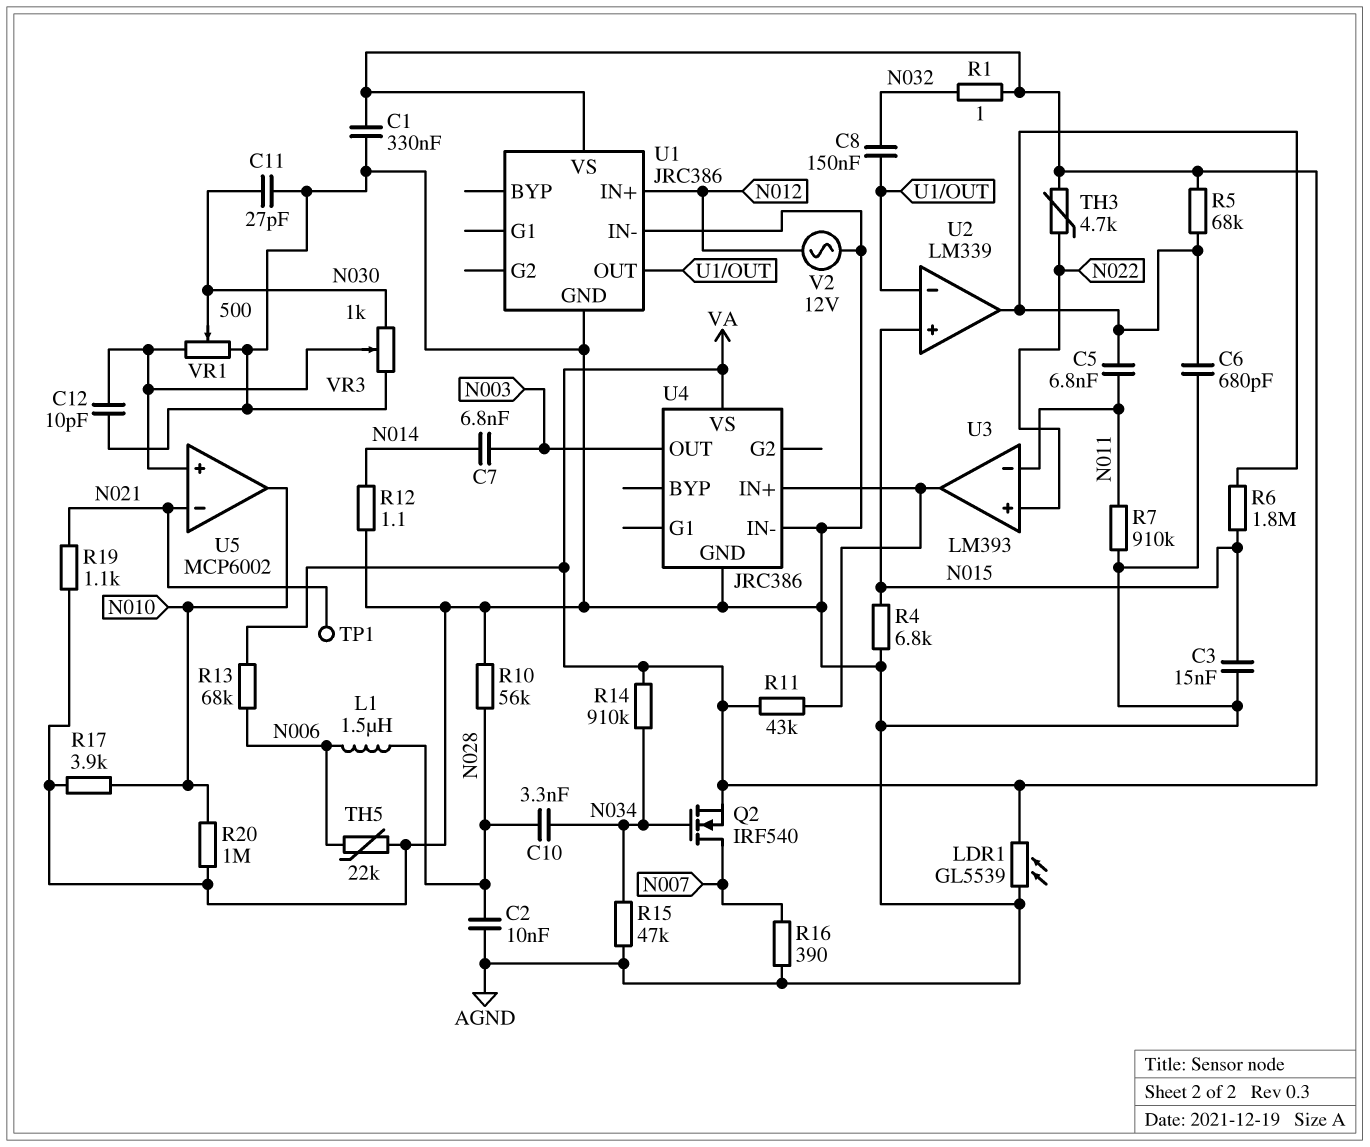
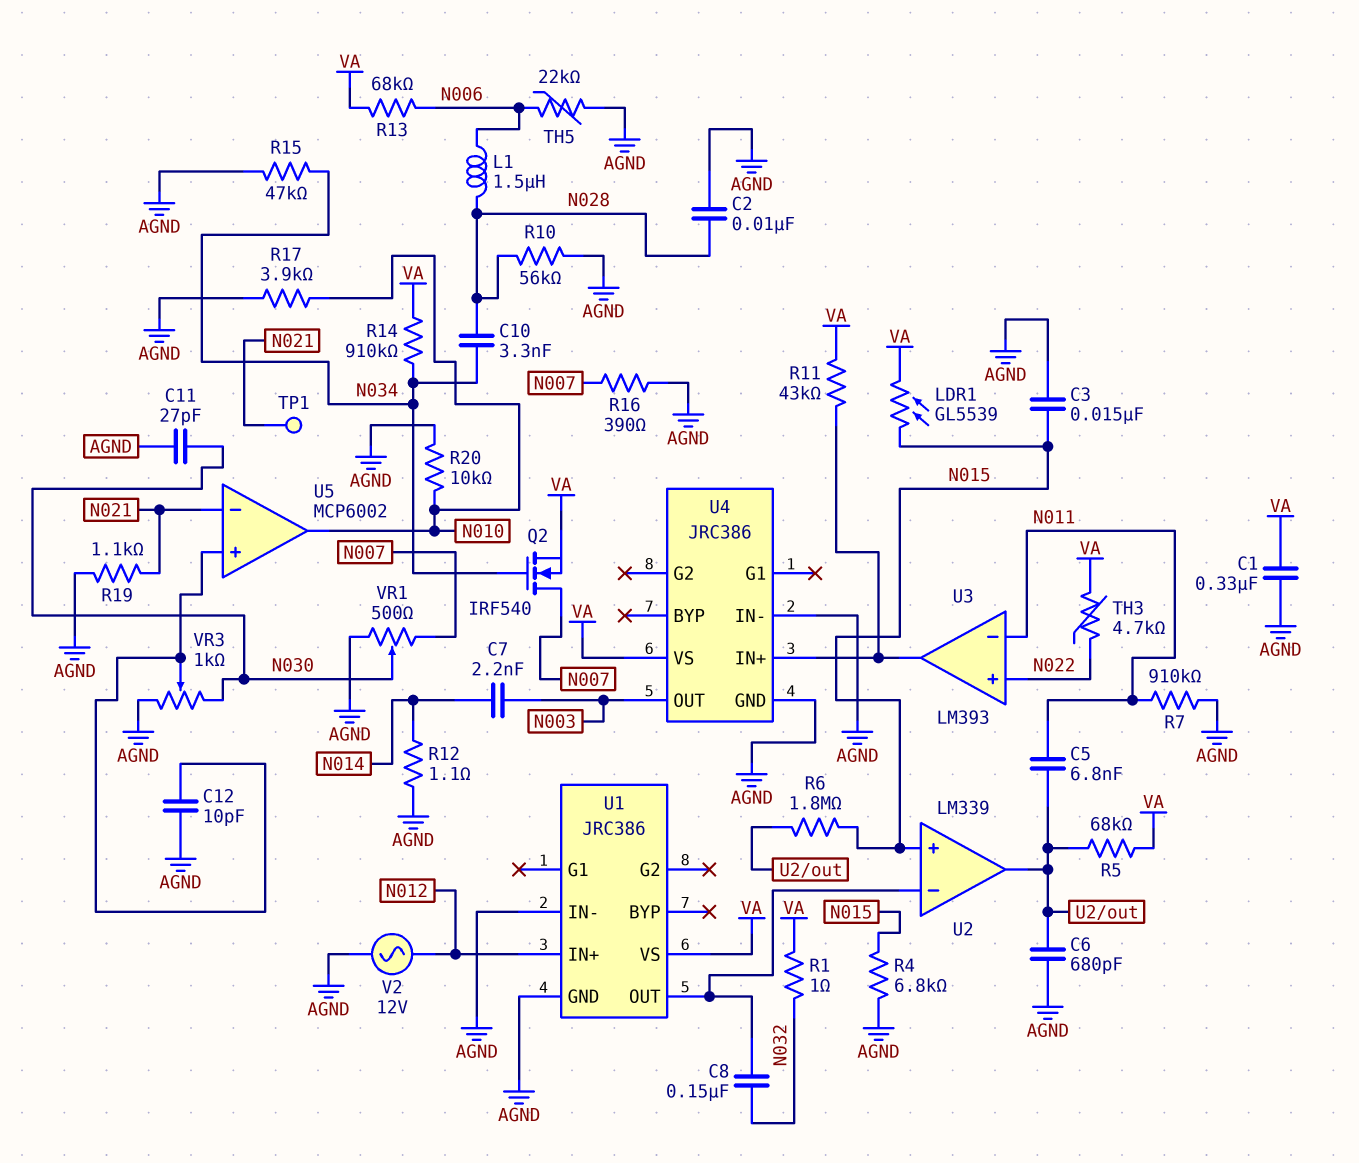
C7: 6.8nF (N003, N014) -> 2.2nF (N003, N014)
LDR1: GL5539 (AGND, VA) -> GL5539 (N015, VA)
R20: 1M (AGND, N010) -> 10k (AGND, N010)
VR1: 500 (AGND, U5/in+, wiper N030) -> 500 (AGND, N007, wiper N030)

